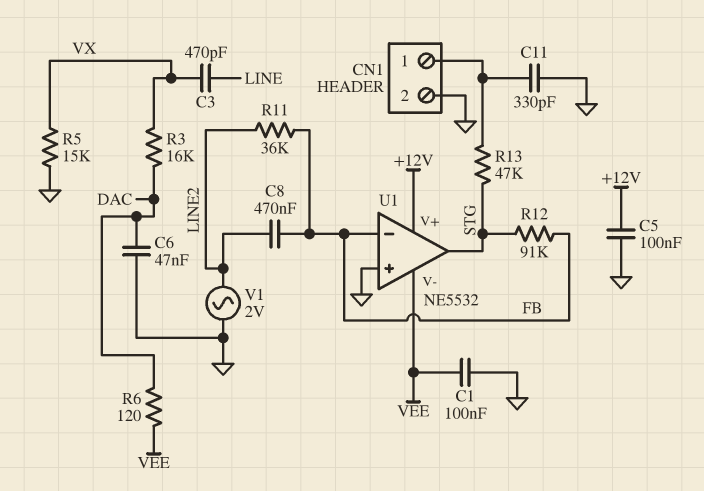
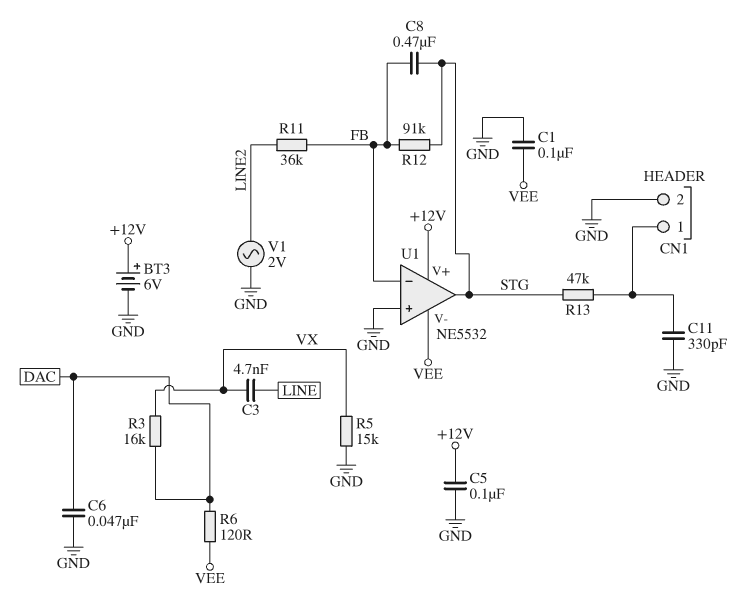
BT3: none -> 6V (plus +12V, minus GND)
C3: 470pF (LINE, VX) -> 4.7nF (LINE, VX)
C8: 470nF (FB, LINE2) -> 470nF (FB, STG)

